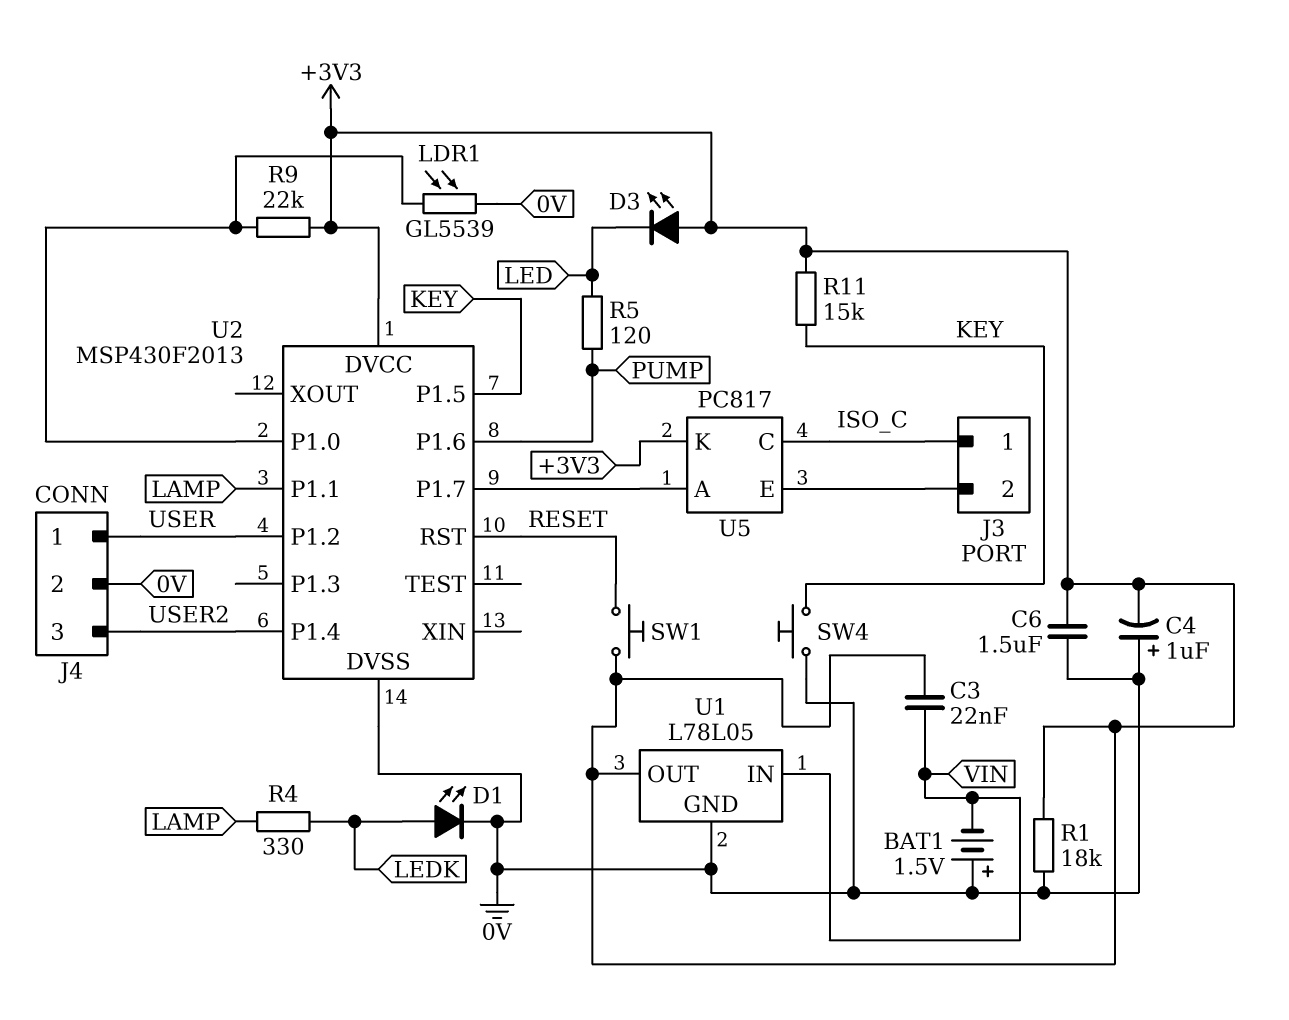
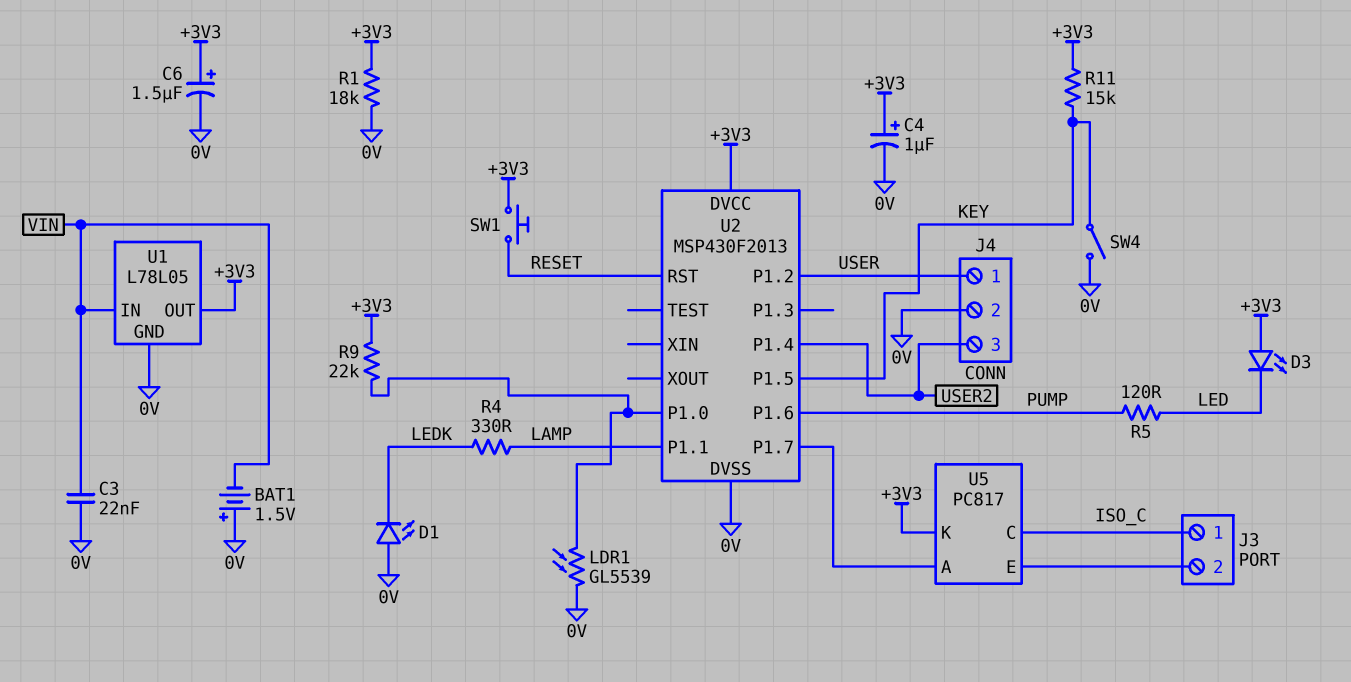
C3: 22nF (+3V3, VIN) -> 22nF (0V, VIN)
C4: 1uF (plus 0V, minus +3V3) -> 1uF (plus +3V3, minus 0V)
C6: 1.5uF (+3V3, 0V) -> 1.5uF (plus +3V3, minus 0V)
D1: LED (A LEDK, K 0V) -> LED (A 0V, K LEDK)
SW4: button (0V, KEY) -> switch (0V, KEY)

